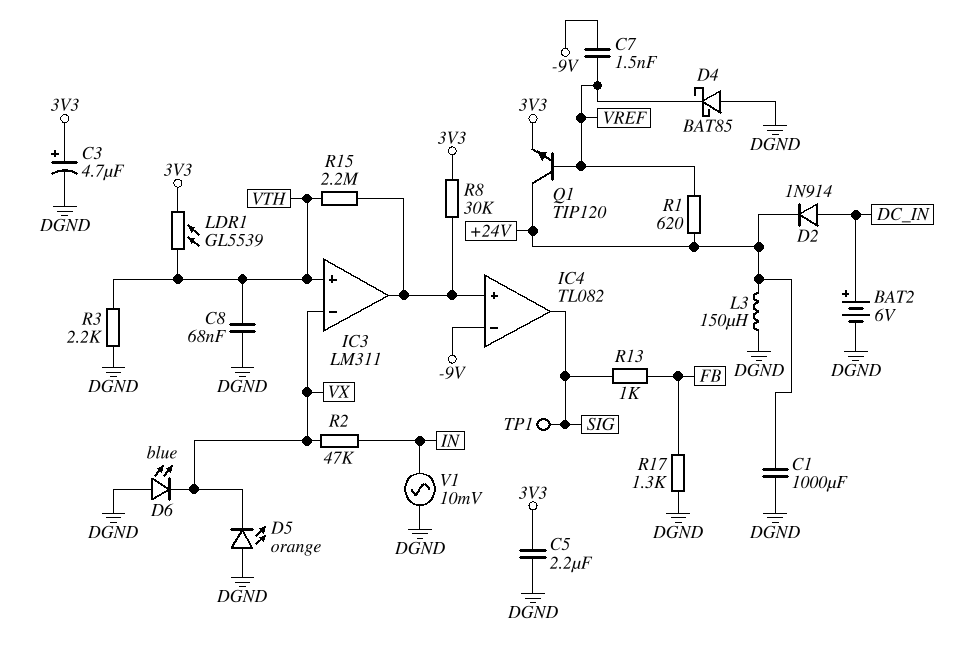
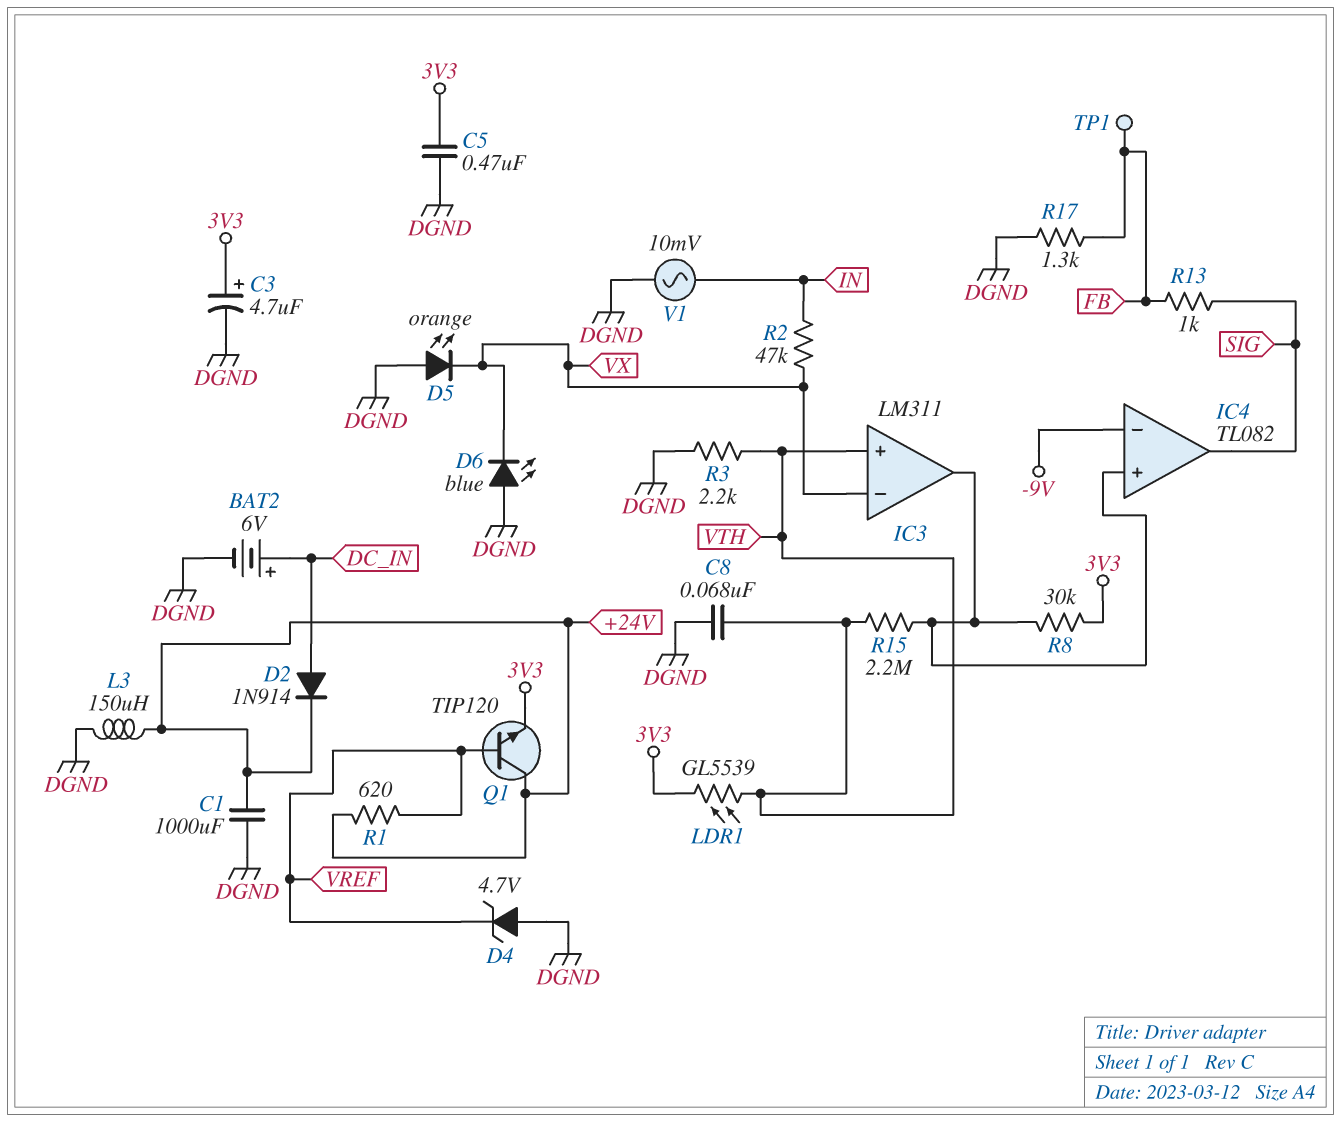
C5: 2.2uF (3V3, DGND) -> 470nF (3V3, DGND)
C7: 1.5nF (-9V, VREF) -> none
D4: schottky BAT85 (A DGND, K VREF) -> zener 4.7V (A DGND, K VREF)
TP1: test point (SIG) -> test point (FB)

